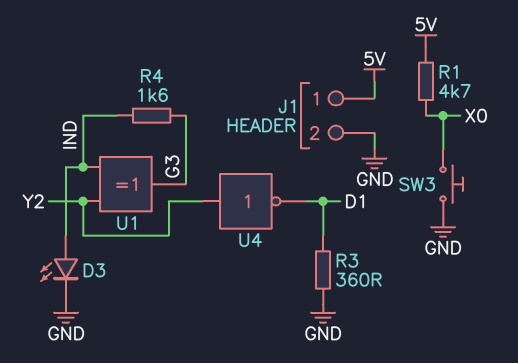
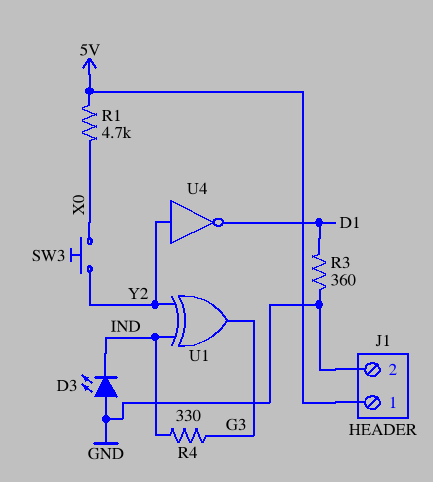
D3: LED (A IND, K GND) -> LED (A GND, K IND)
R4: 1.6k (G3, IND) -> 330 (G3, IND)
SW3: button (GND, X0) -> button (X0, Y2)

